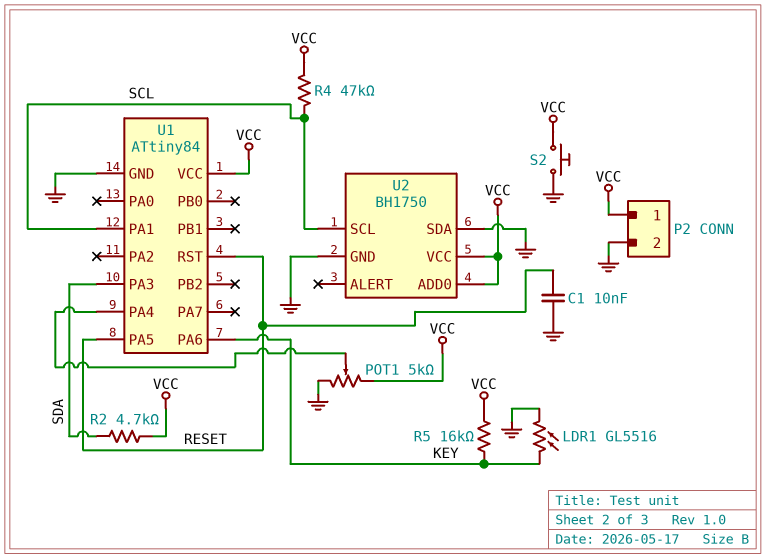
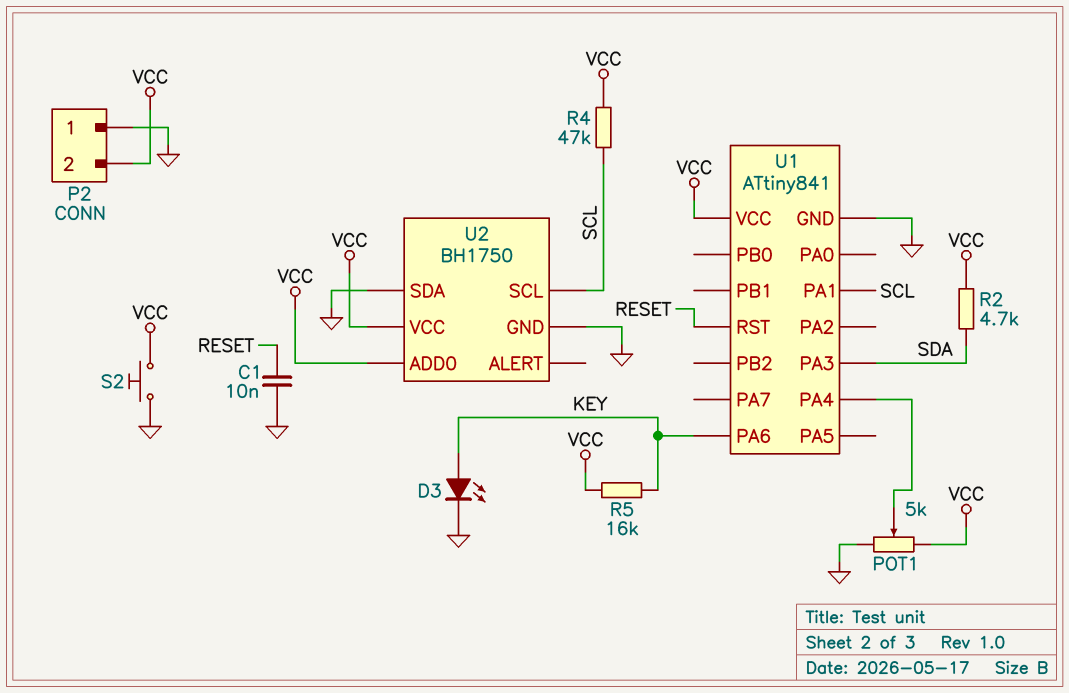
D3: none -> LED (A KEY, K GND)
LDR1: GL5516 (GND, KEY) -> none
P2 pin 1: VCC -> GND
P2 pin 2: GND -> VCC
U1: ATtiny84 -> ATtiny841
U1 pin PA5: RESET -> none

